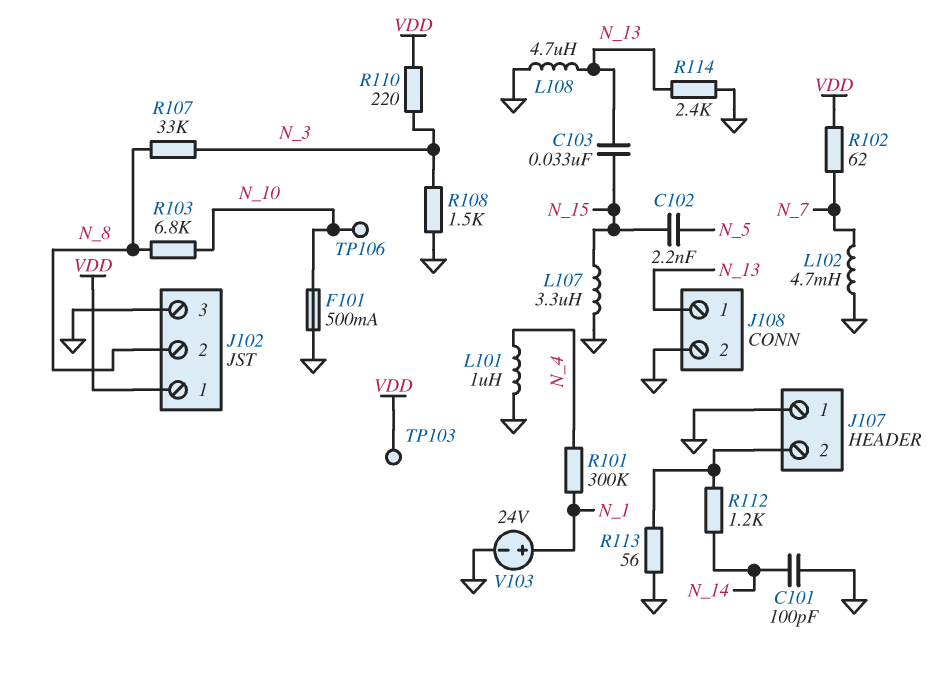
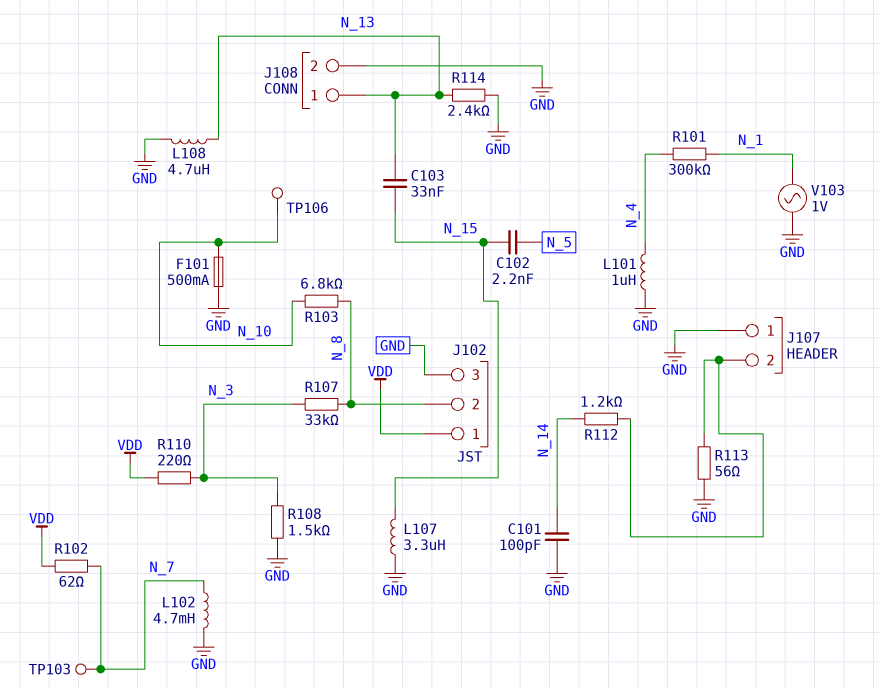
TP103: test point (VDD) -> test point (N_7)
V103: 24V (plus N_1, minus GND) -> AC 1V (GND, N_1)

